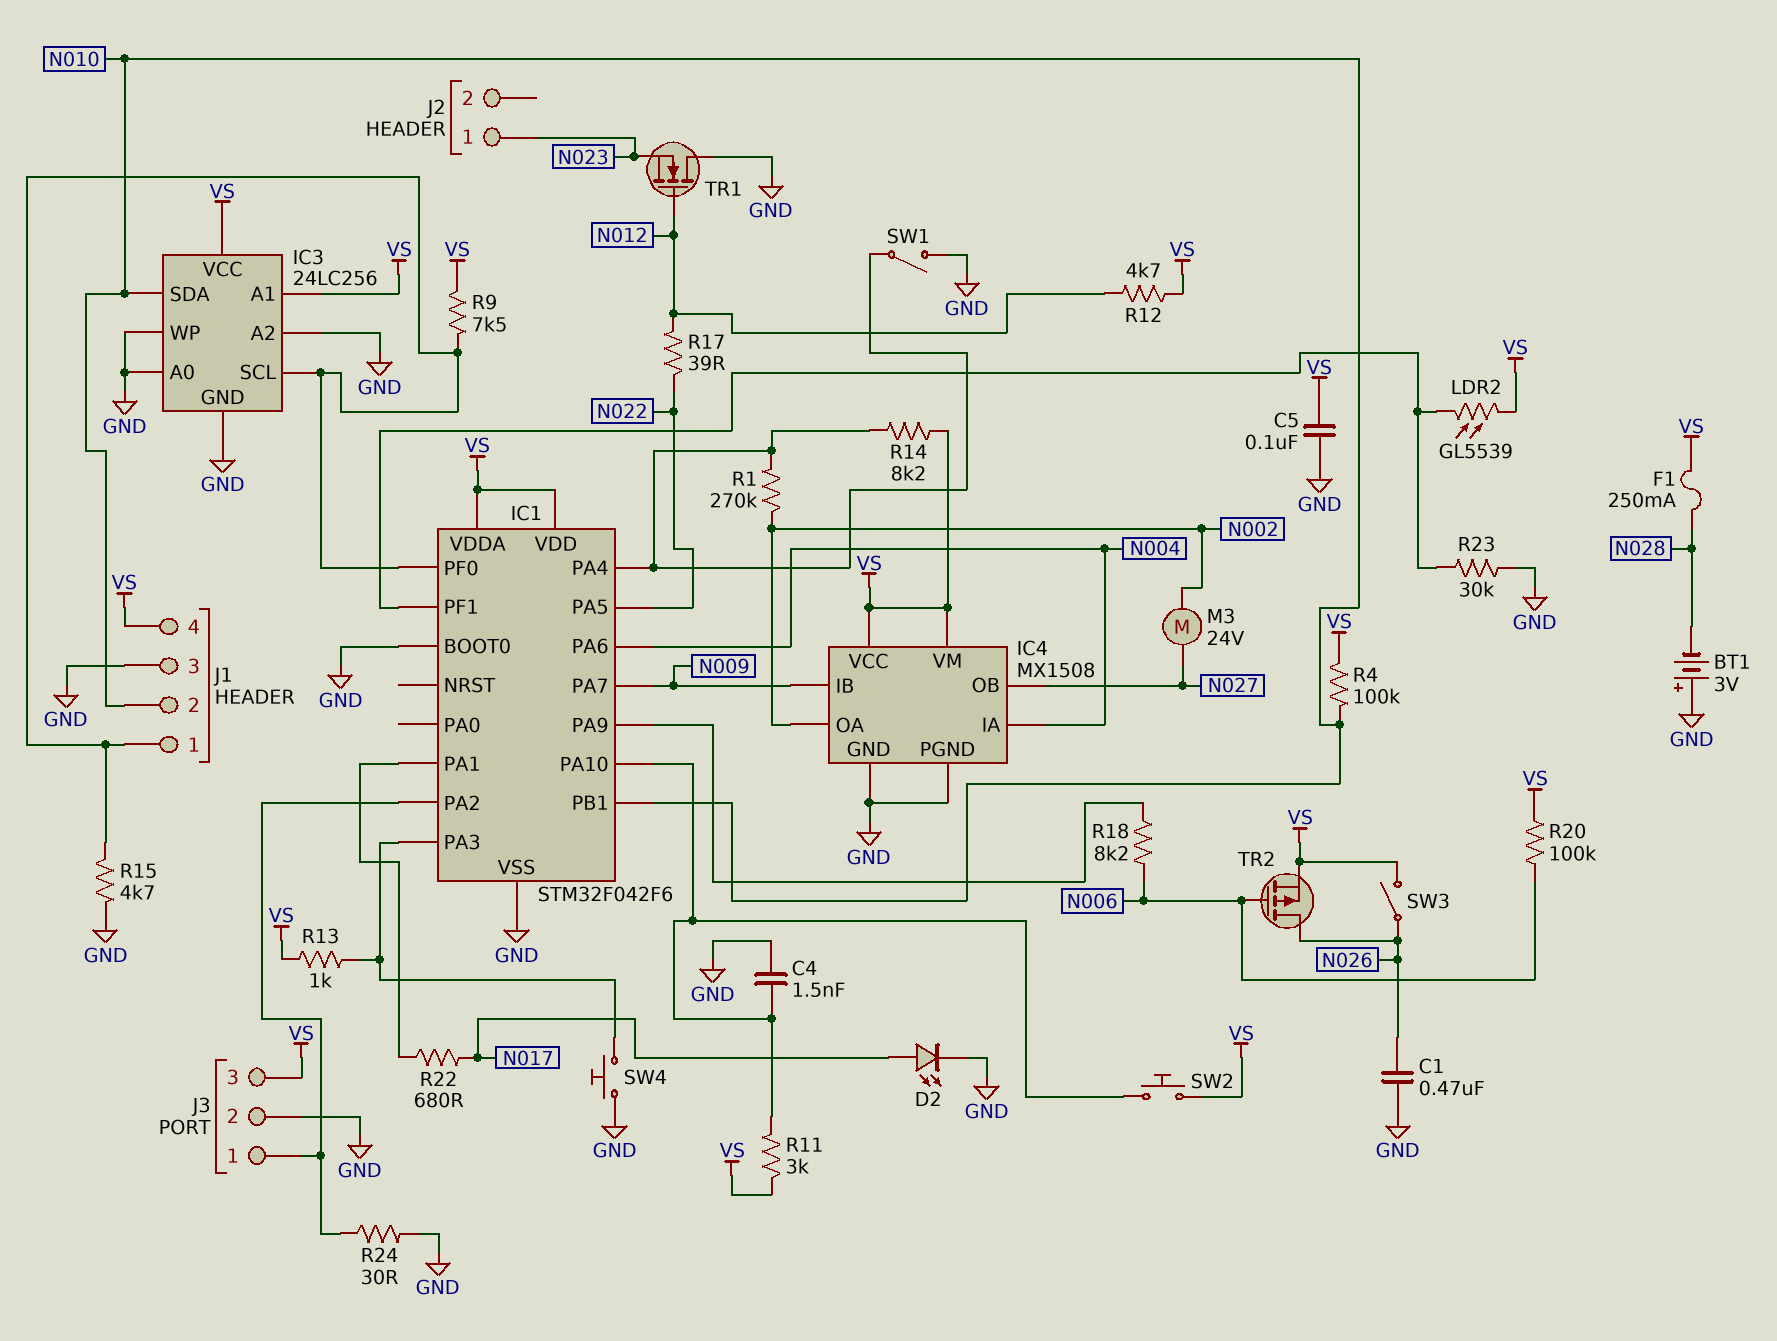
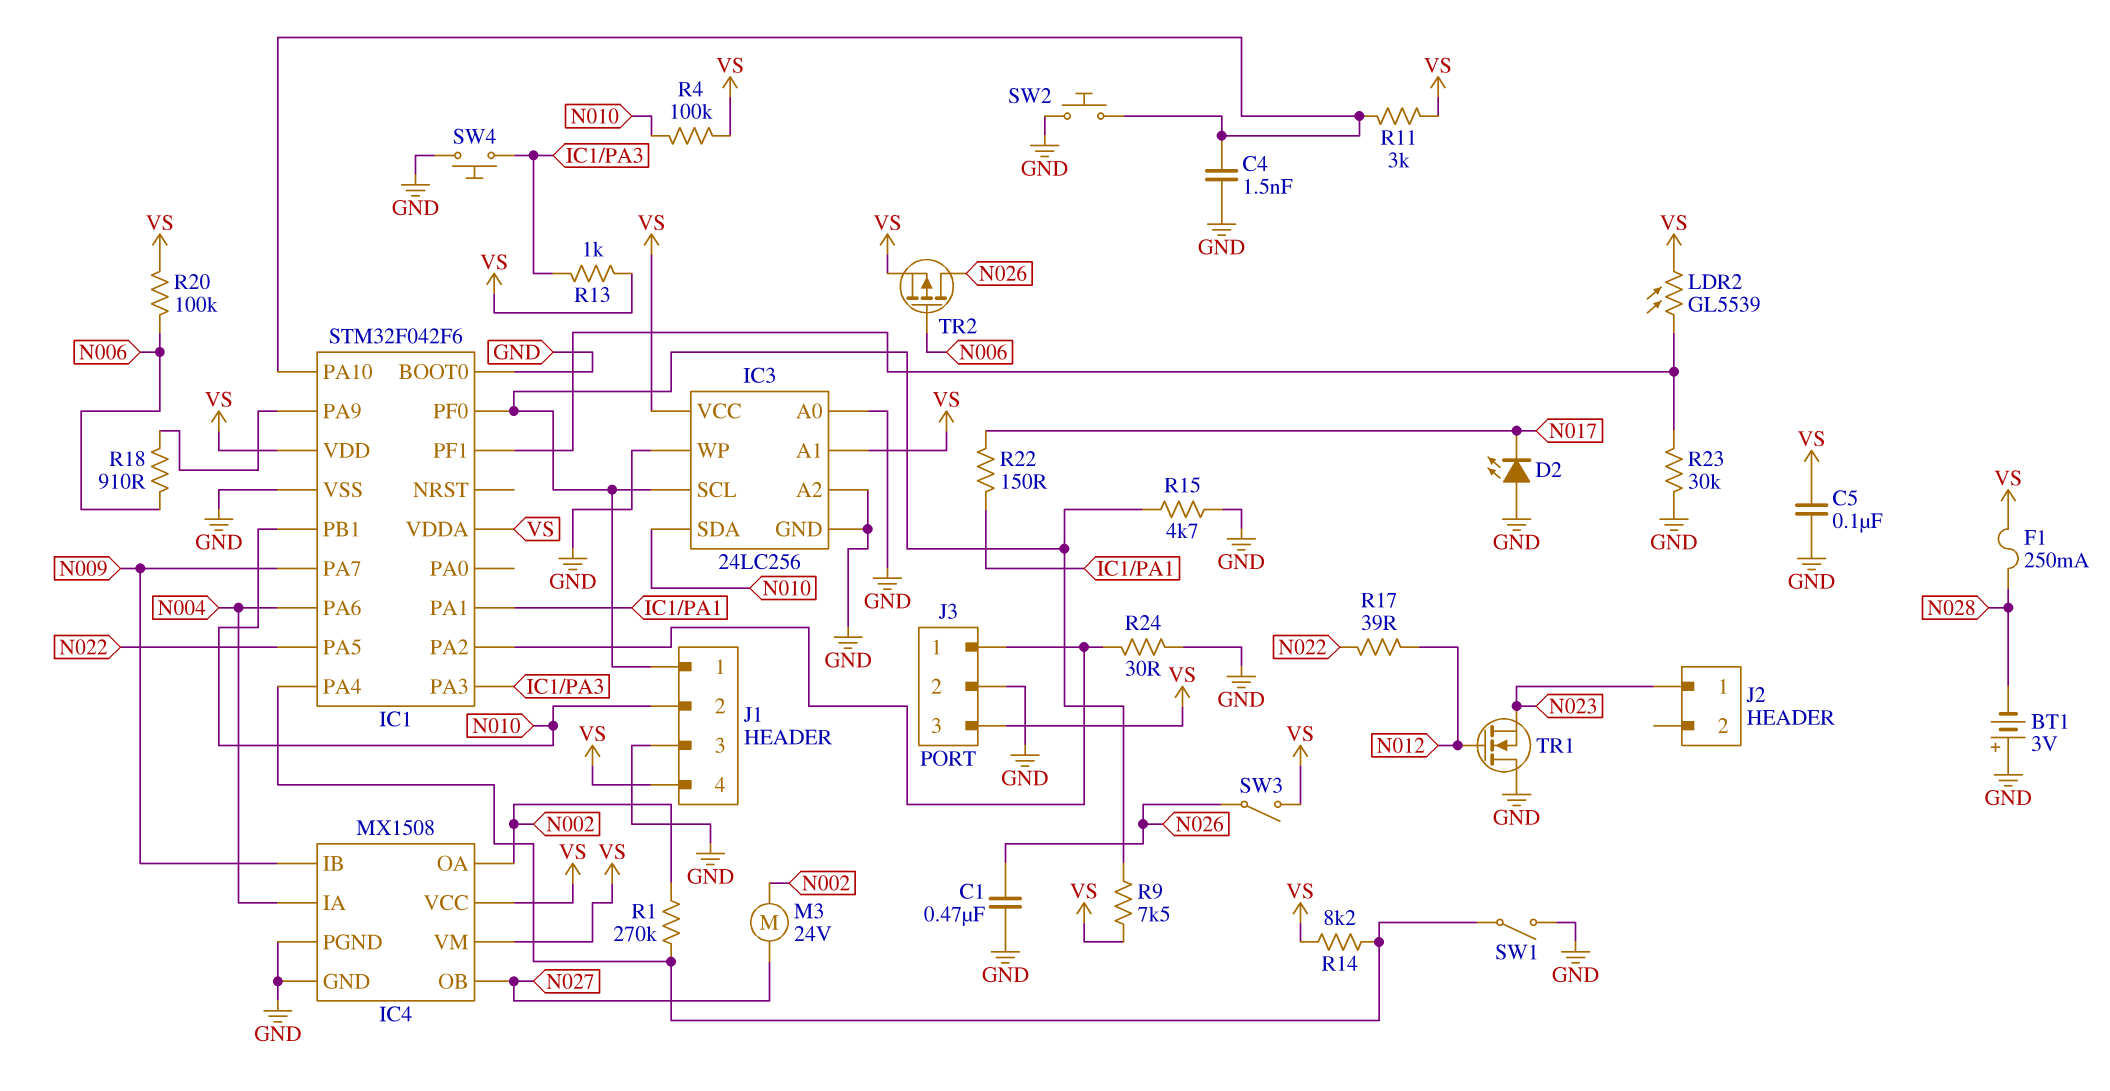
D2: LED (A N017, K GND) -> LED (A GND, K N017)
R12: 4.7k (N012, VS) -> none
R18: 8.2k (IC1/PA9, N006) -> 910 (IC1/PA9, N006)
R22: 680 (IC1/PA1, N017) -> 150 (IC1/PA1, N017)
SW2: button (IC1/PA10, VS) -> button (GND, IC1/PA10)

